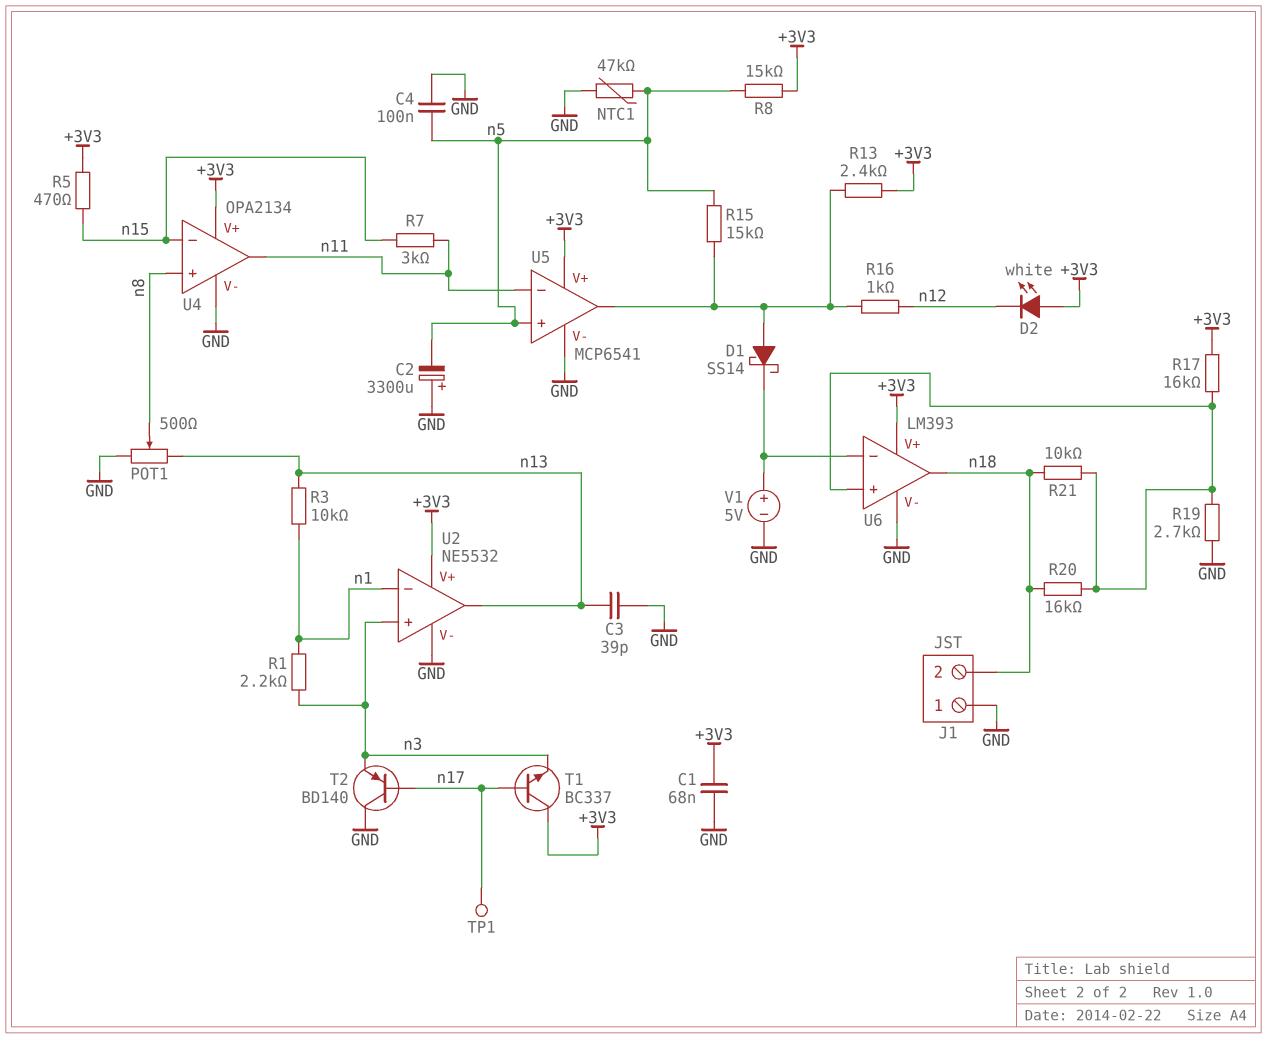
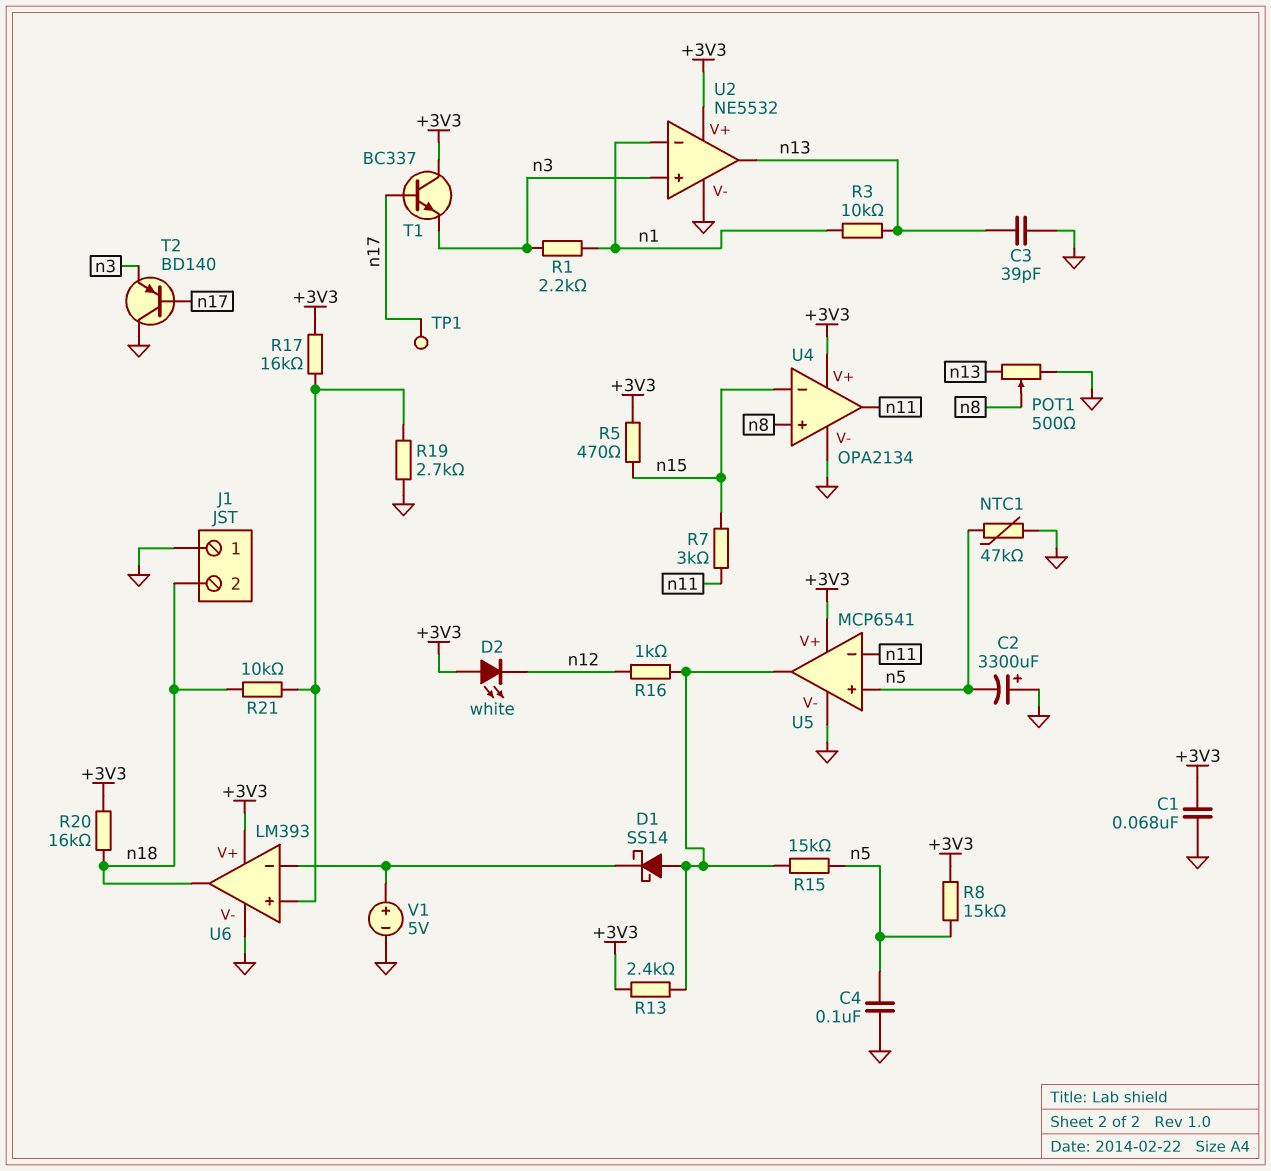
R20: 16k (U6/in+, n18) -> 16k (+3V3, n18)

